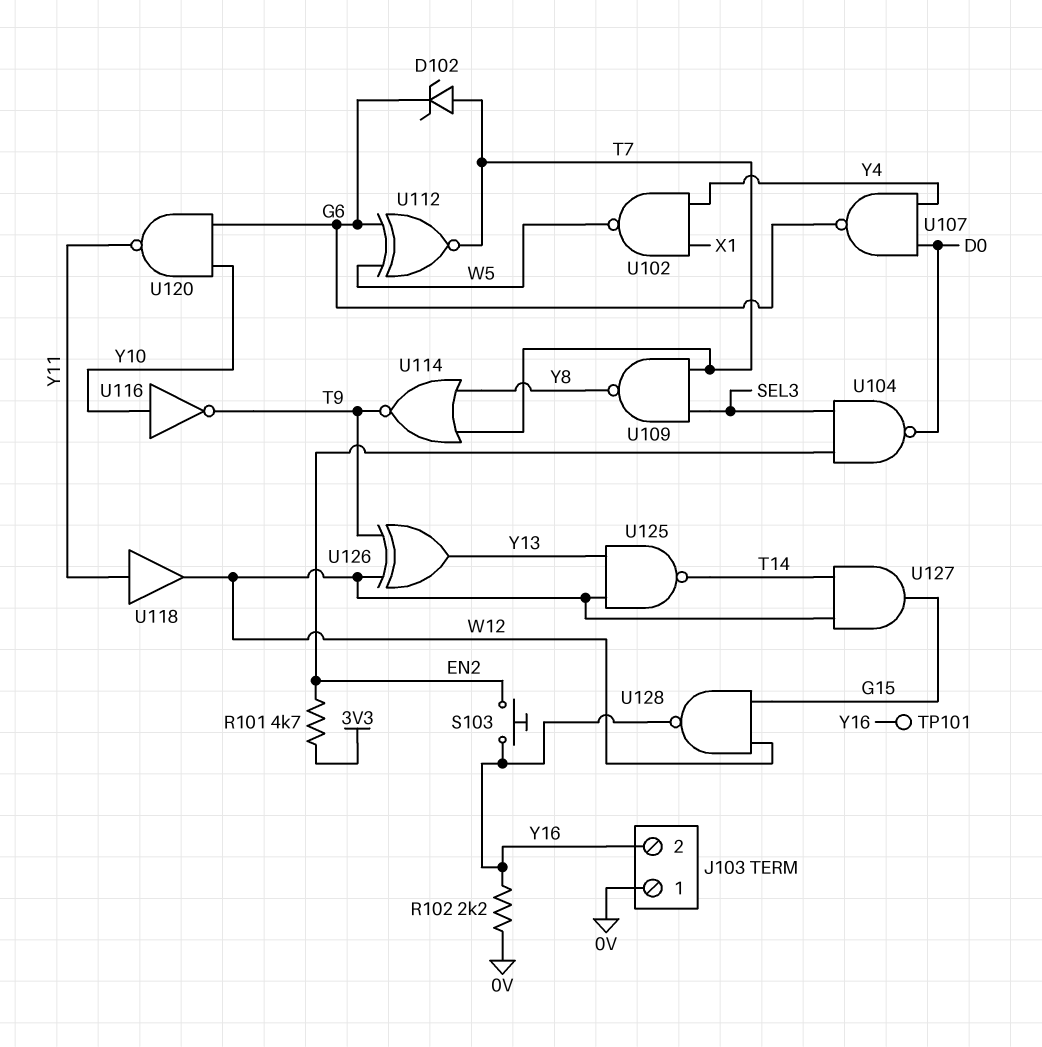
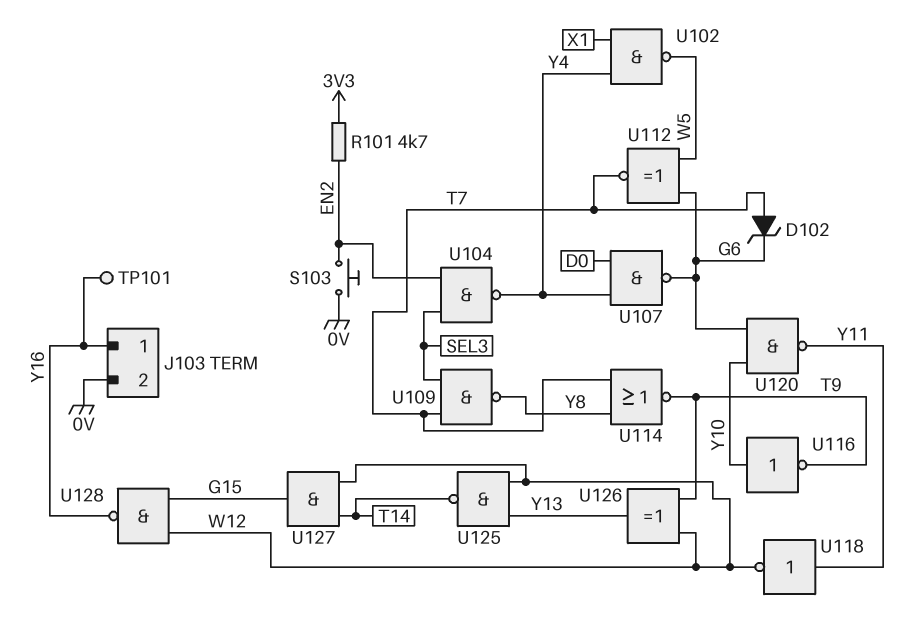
J103 pin 1: 0V -> Y16
J103 pin 2: Y16 -> 0V
R102: 2.2k (0V, Y16) -> none
S103: button (EN2, Y16) -> button (0V, EN2)
U104: NAND (in EN2, in SEL3, out D0) -> NAND (in EN2, in SEL3, out Y4)
U118: buffer (in Y11, out W12) -> NOT (in Y11, out W12)

